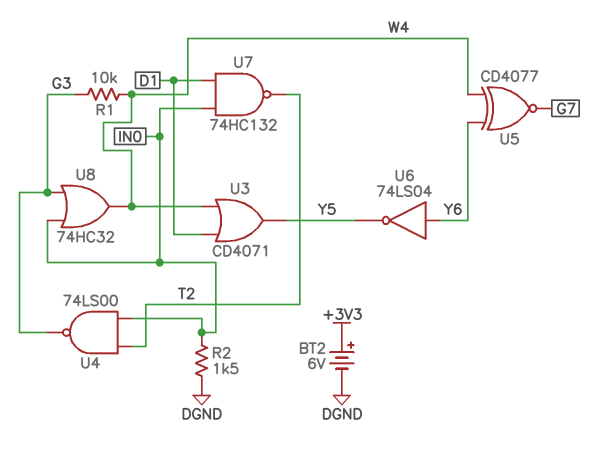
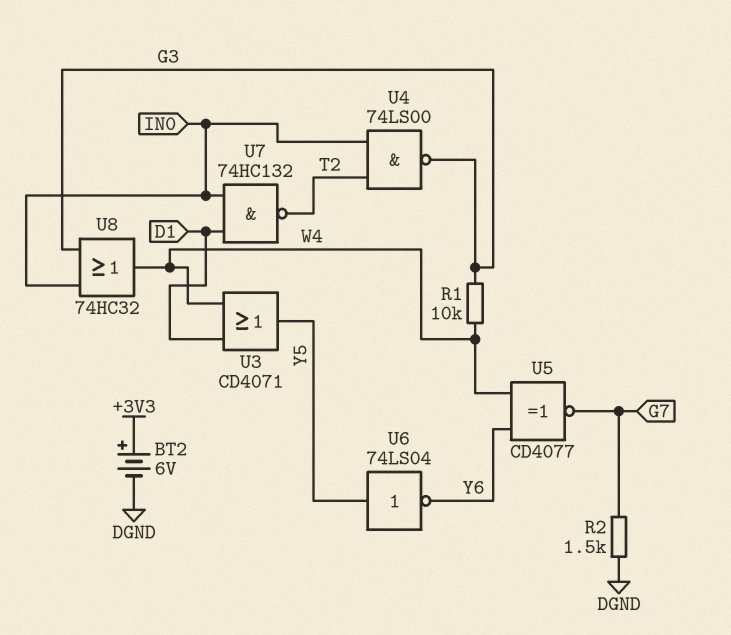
R2: 1.5k (DGND, IN0) -> 1.5k (DGND, G7)
U6: NOT 74LS04 (in Y6, out Y5) -> NOT 74LS04 (in Y5, out Y6)

